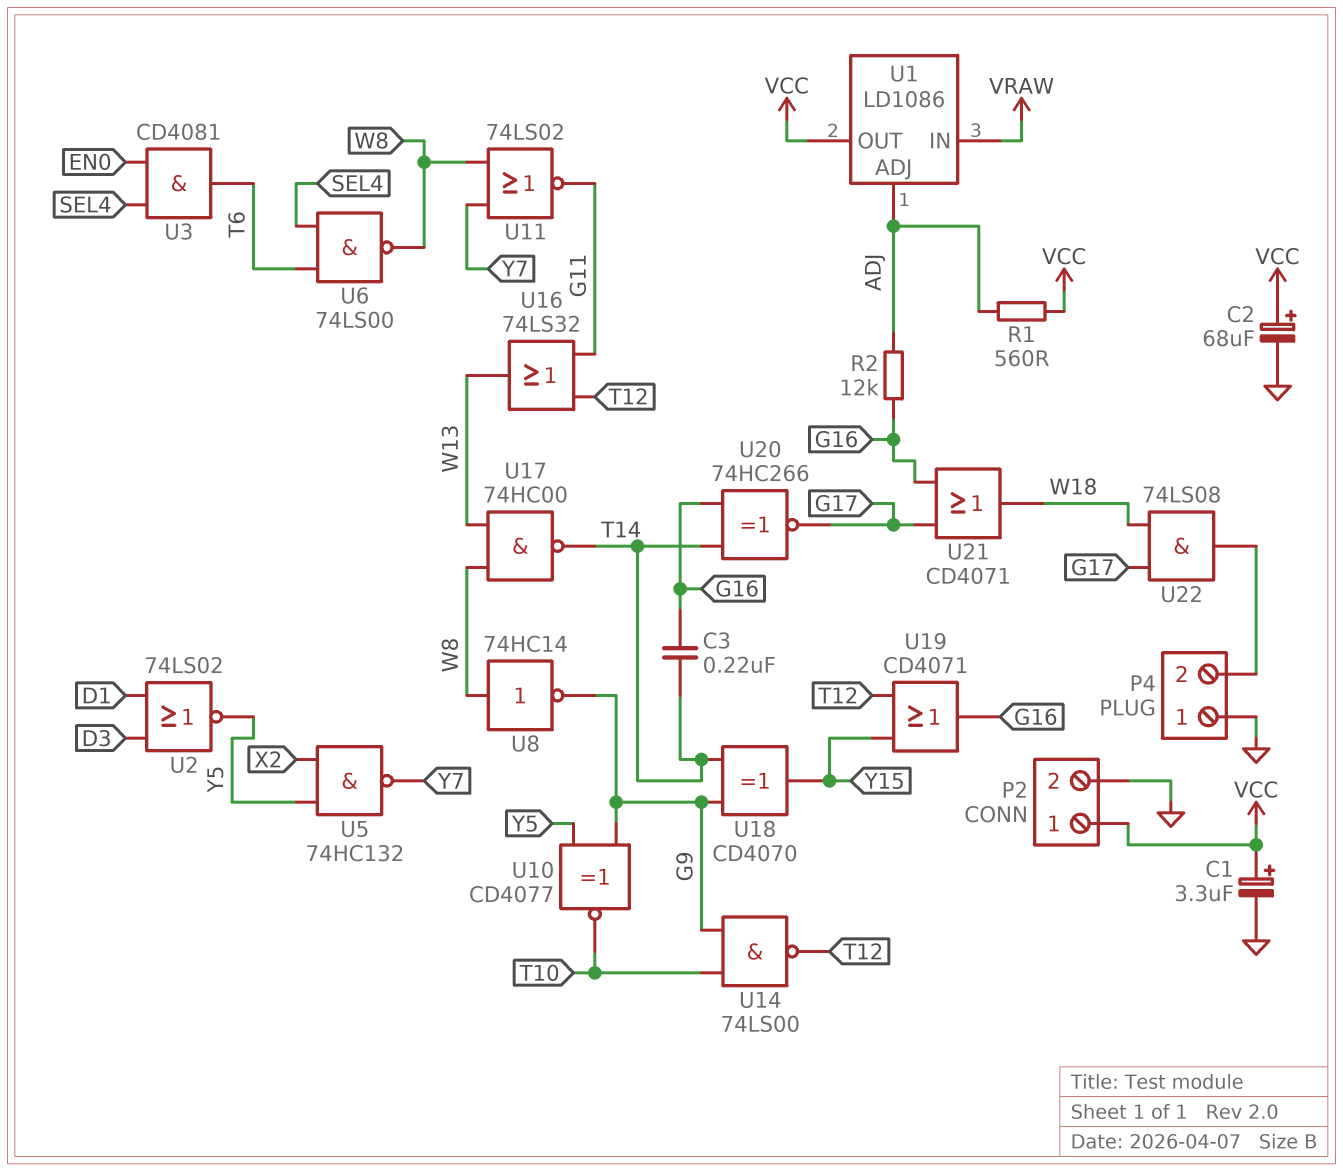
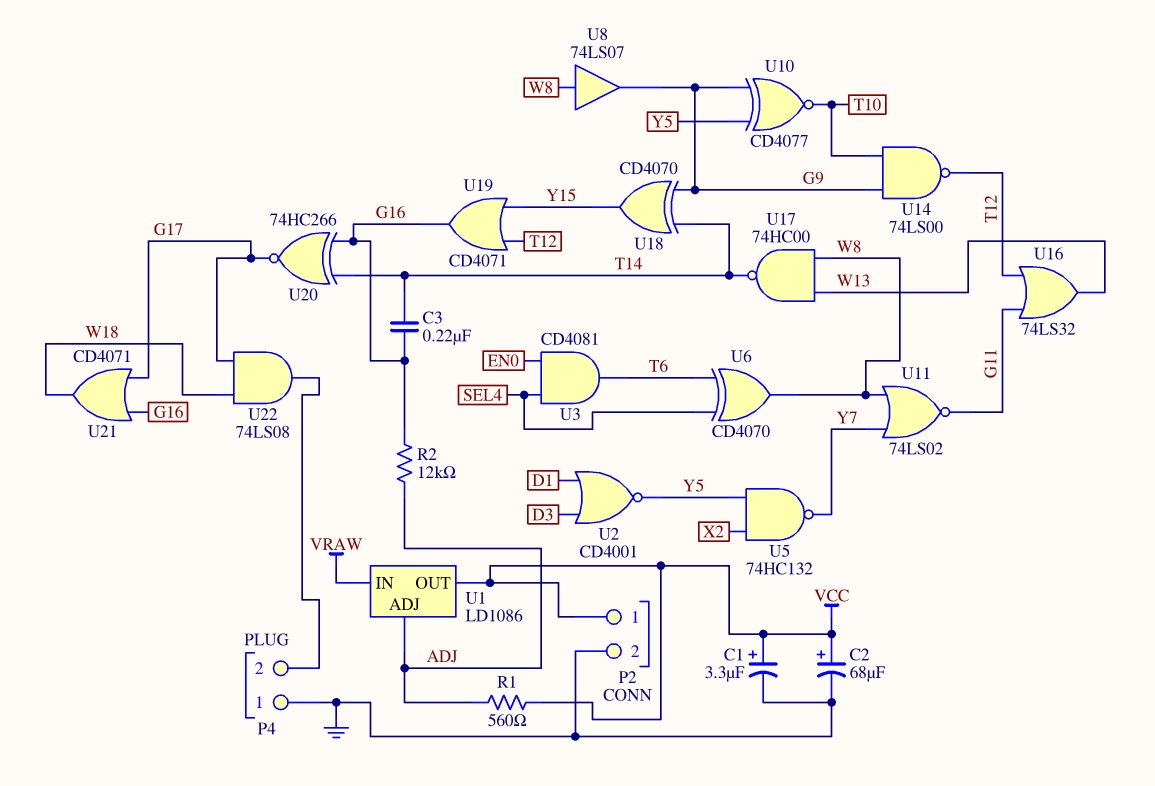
U2: NOR 74LS02 (in D1, in D3, out Y5) -> NOR CD4001 (in D1, in D3, out Y5)
U6: NAND 74LS00 (in SEL4, in T6, out W8) -> XOR CD4070 (in SEL4, in T6, out W8)
U8: NOT 74HC14 (in W8, out G9) -> buffer 74LS07 (in W8, out G9)

